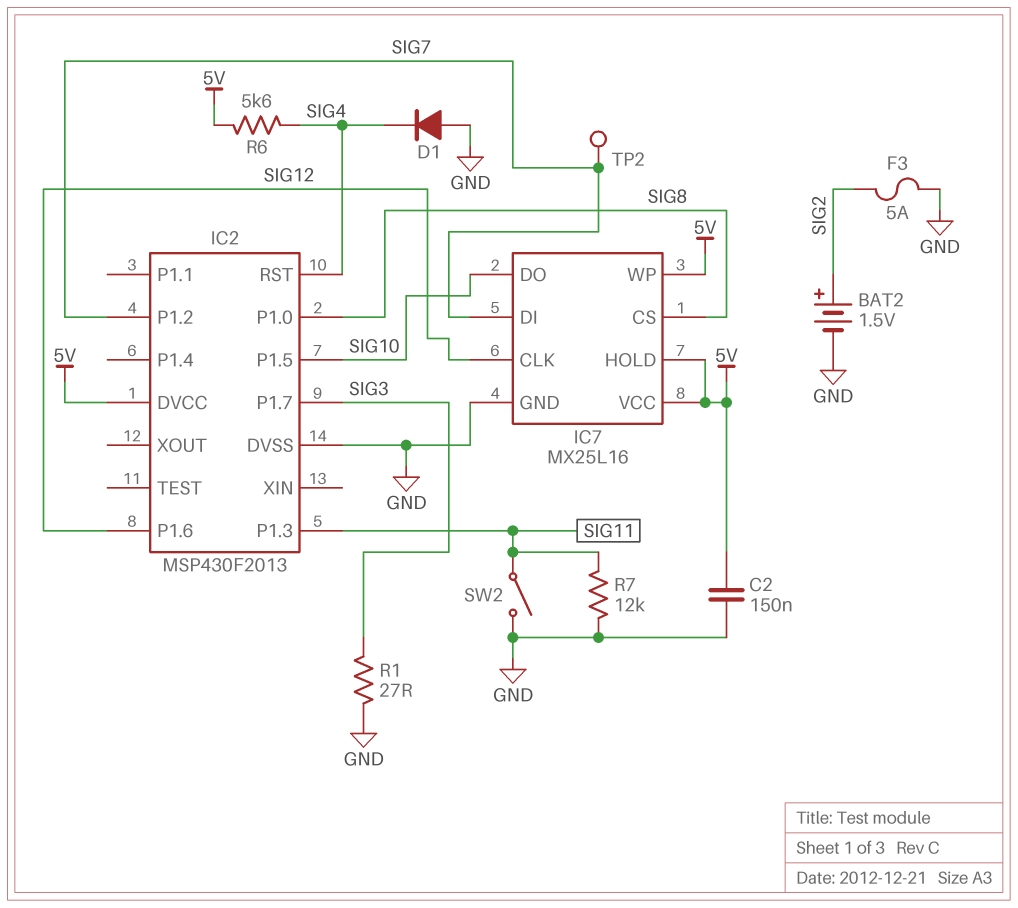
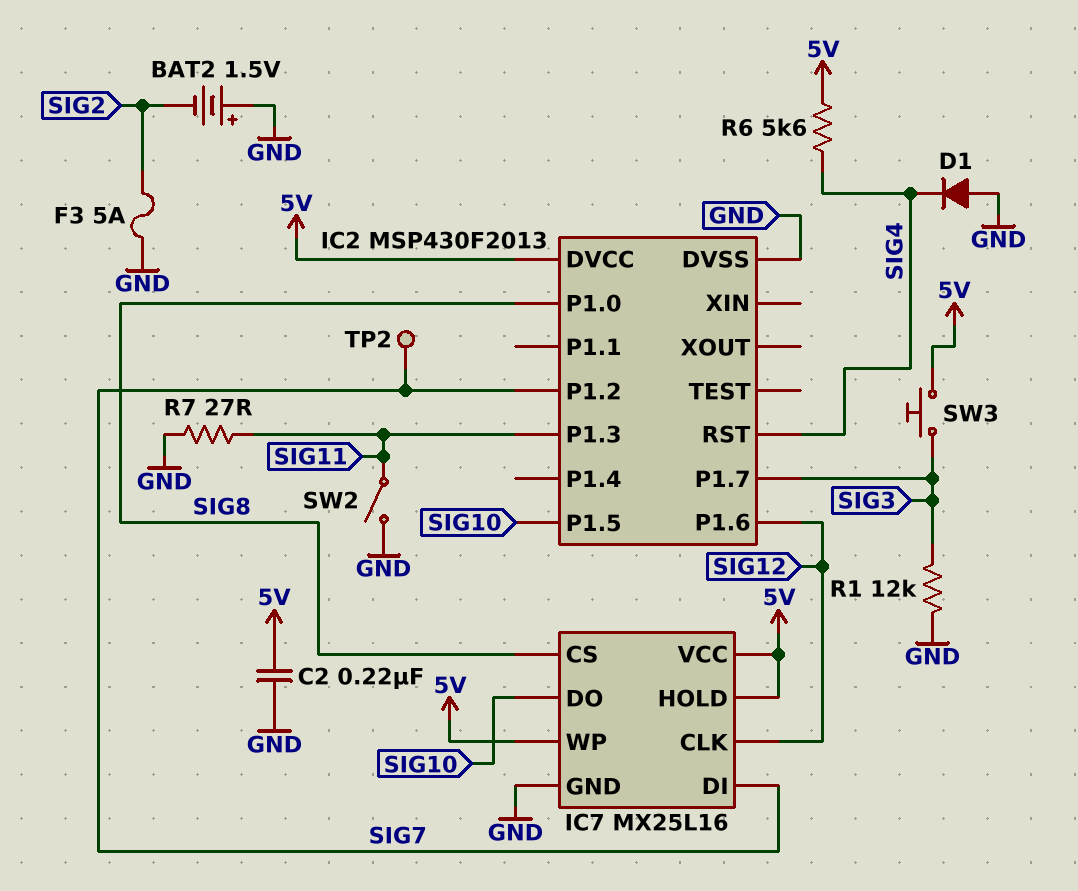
BAT2: 1.5V (plus SIG2, minus GND) -> 1.5V (plus GND, minus SIG2)
C2: 150nF (5V, GND) -> 220nF (5V, GND)
R1: 27 (GND, SIG3) -> 12k (GND, SIG3)
R7: 12k (GND, SIG11) -> 27 (GND, SIG11)
SW3: none -> button (5V, SIG3)

